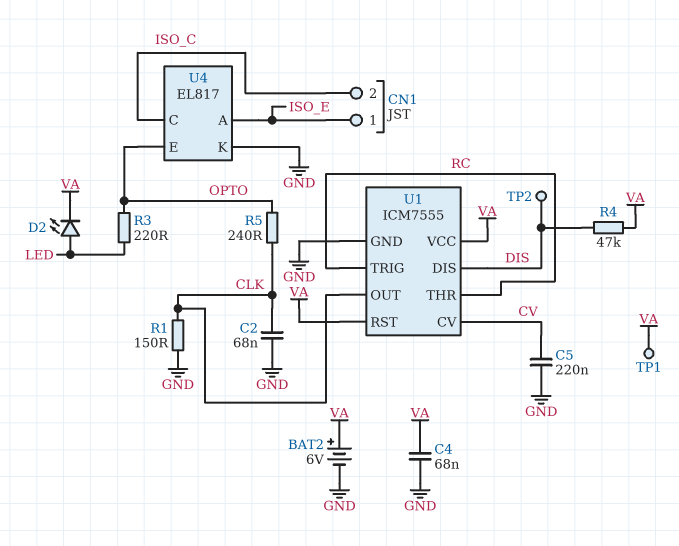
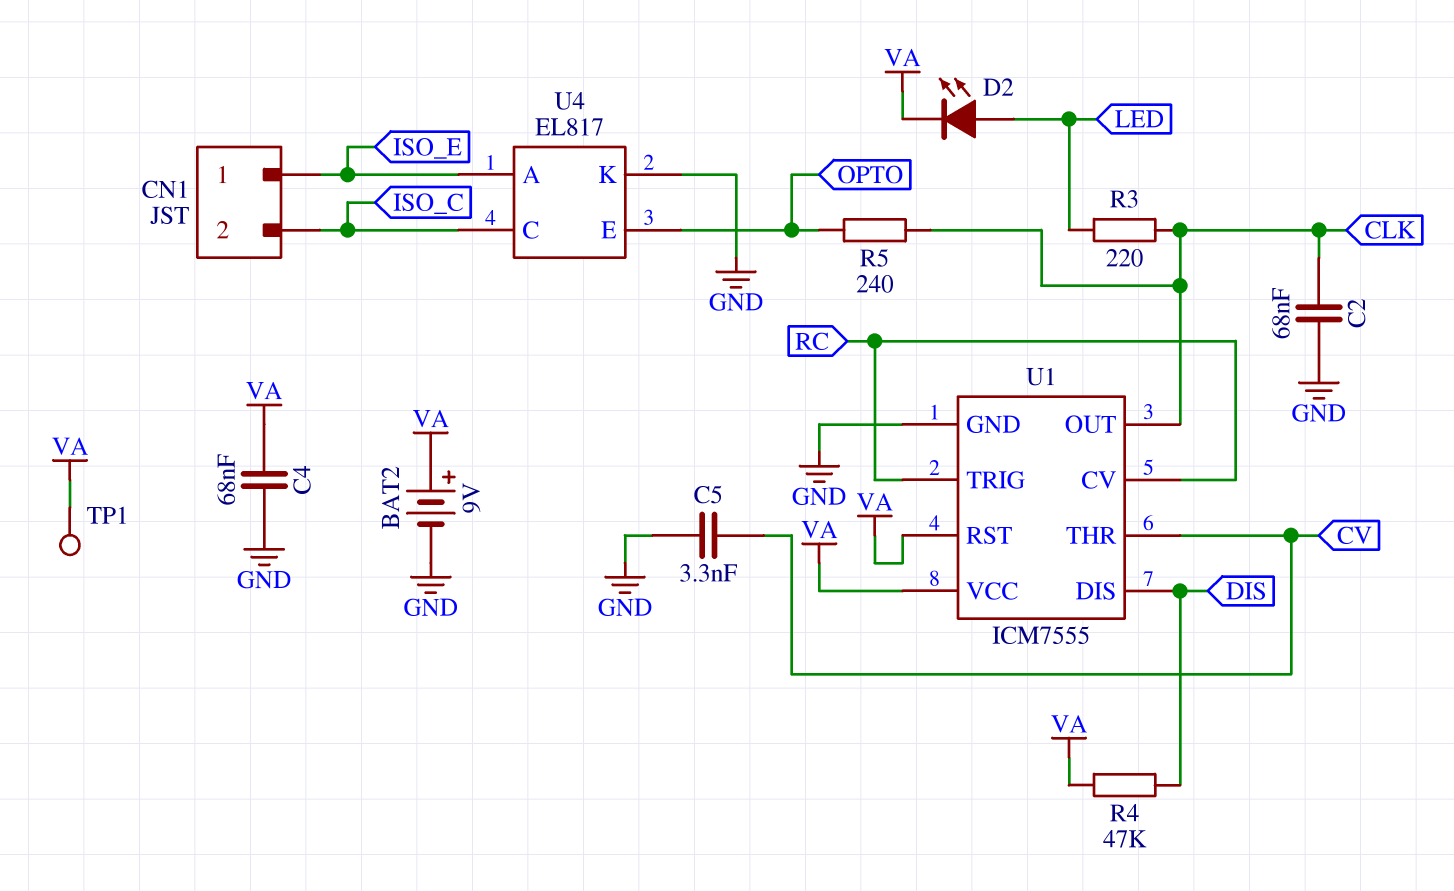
BAT2: 6V (plus VA, minus GND) -> 9V (plus VA, minus GND)
C5: 220nF (CV, GND) -> 3.3nF (CV, GND)
R1: 150 (CLK, GND) -> none
R3: 220 (LED, OPTO) -> 220 (CLK, LED)
TP2: test point (DIS) -> none
U1 pin CV: CV -> RC
U1 pin THR: RC -> CV

